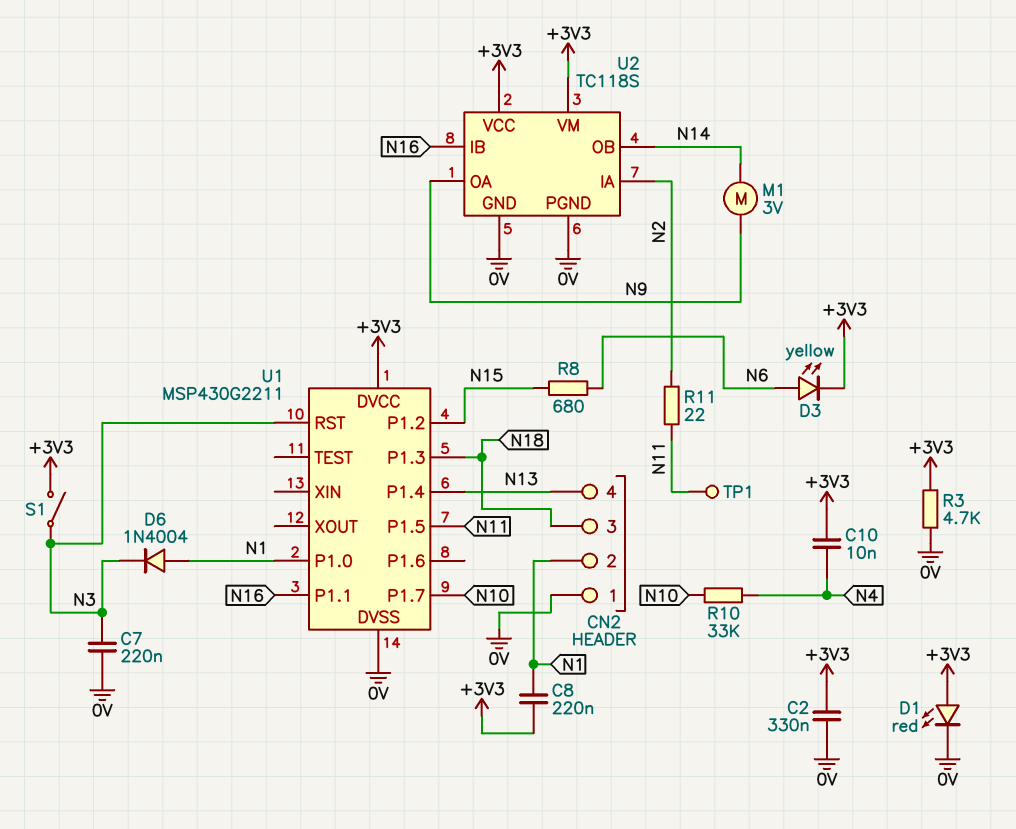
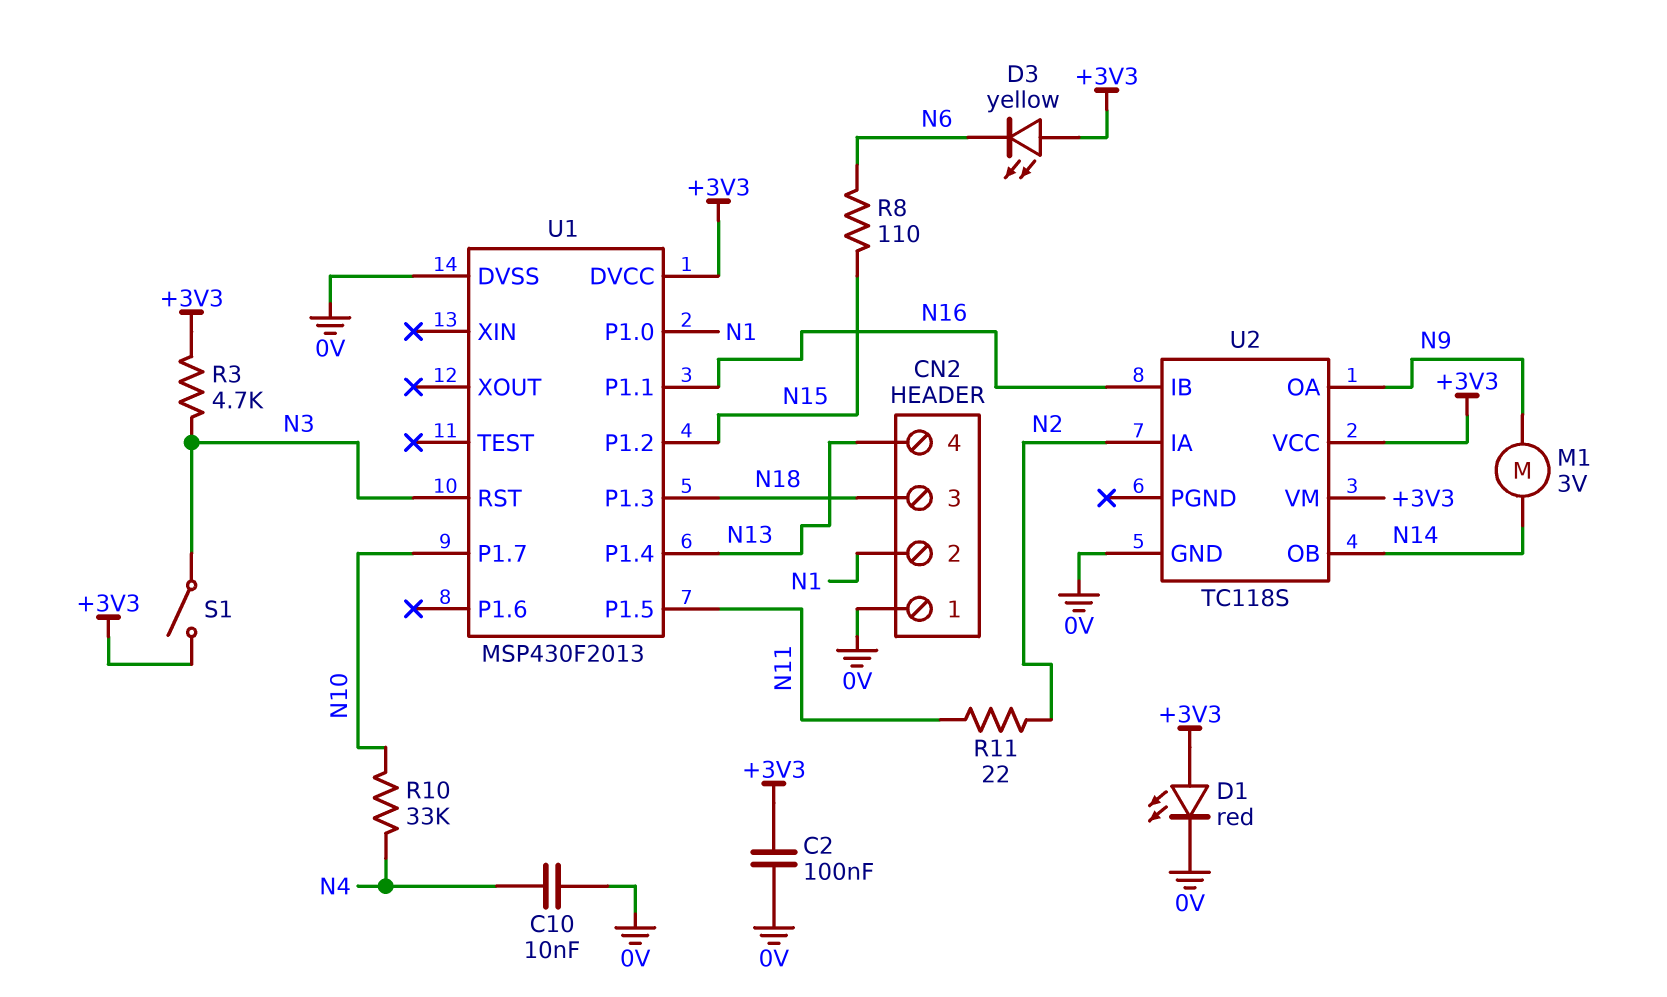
C2: 330nF (+3V3, 0V) -> 100nF (+3V3, 0V)
C7: 220nF (0V, N3) -> none
C8: 220nF (+3V3, N1) -> none
C10: 10nF (+3V3, N4) -> 10nF (0V, N4)
D3: LED yellow (A N6, K +3V3) -> LED yellow (A +3V3, K N6)
D6: diode 1N4004 (A N1, K N3) -> none
R3: 4.7k (+3V3, 0V) -> 4.7k (+3V3, N3)
R8: 680 (N6, N15) -> 110 (N6, N15)
TP1: test point (N11) -> none
U1: MSP430G2211 -> MSP430F2013
U2 pin PGND: 0V -> none

